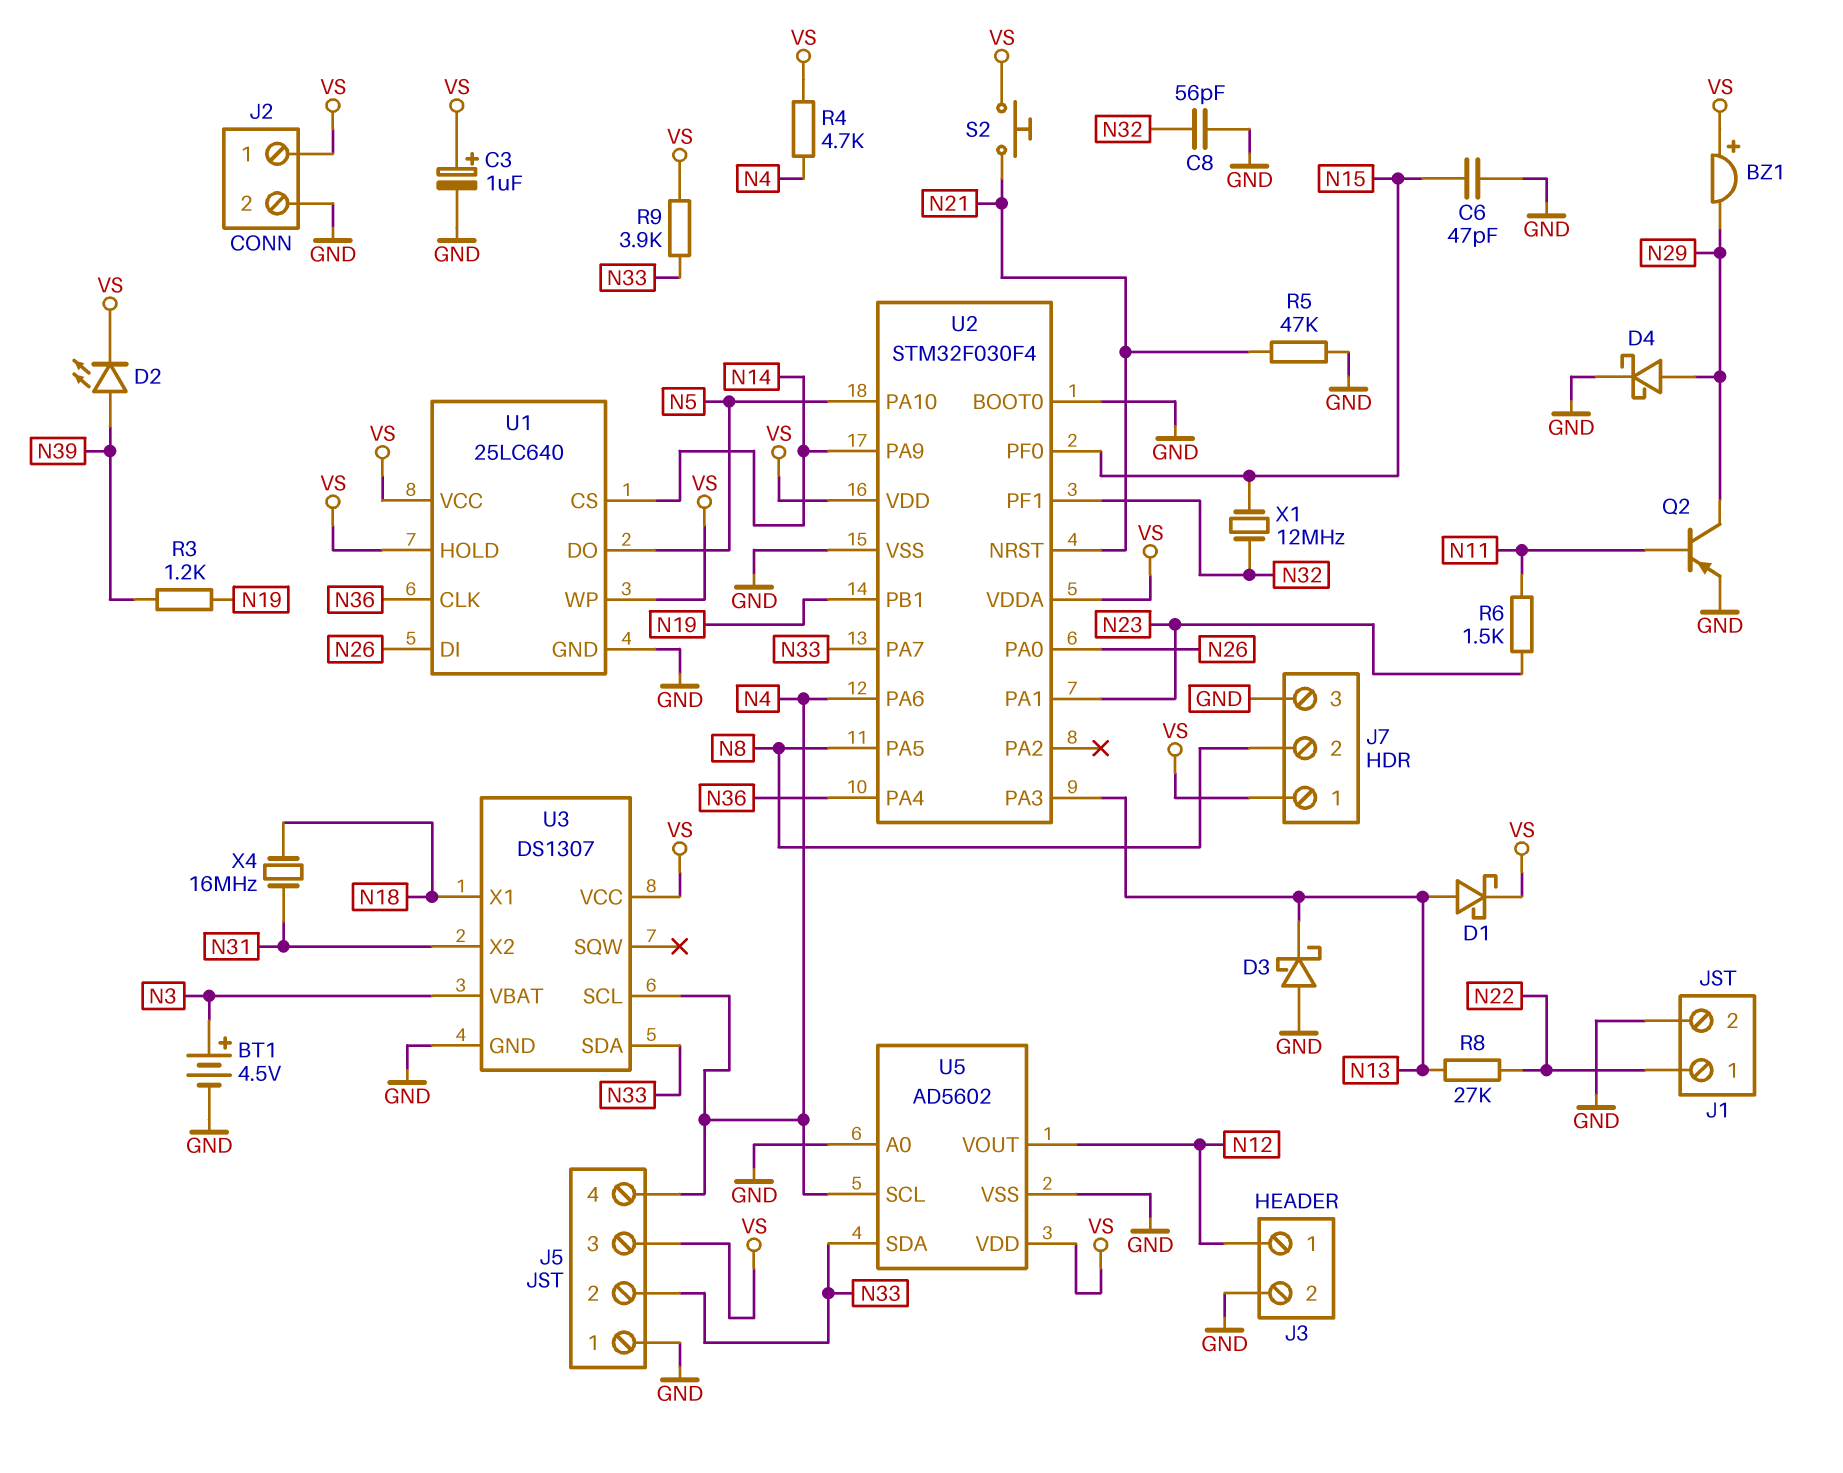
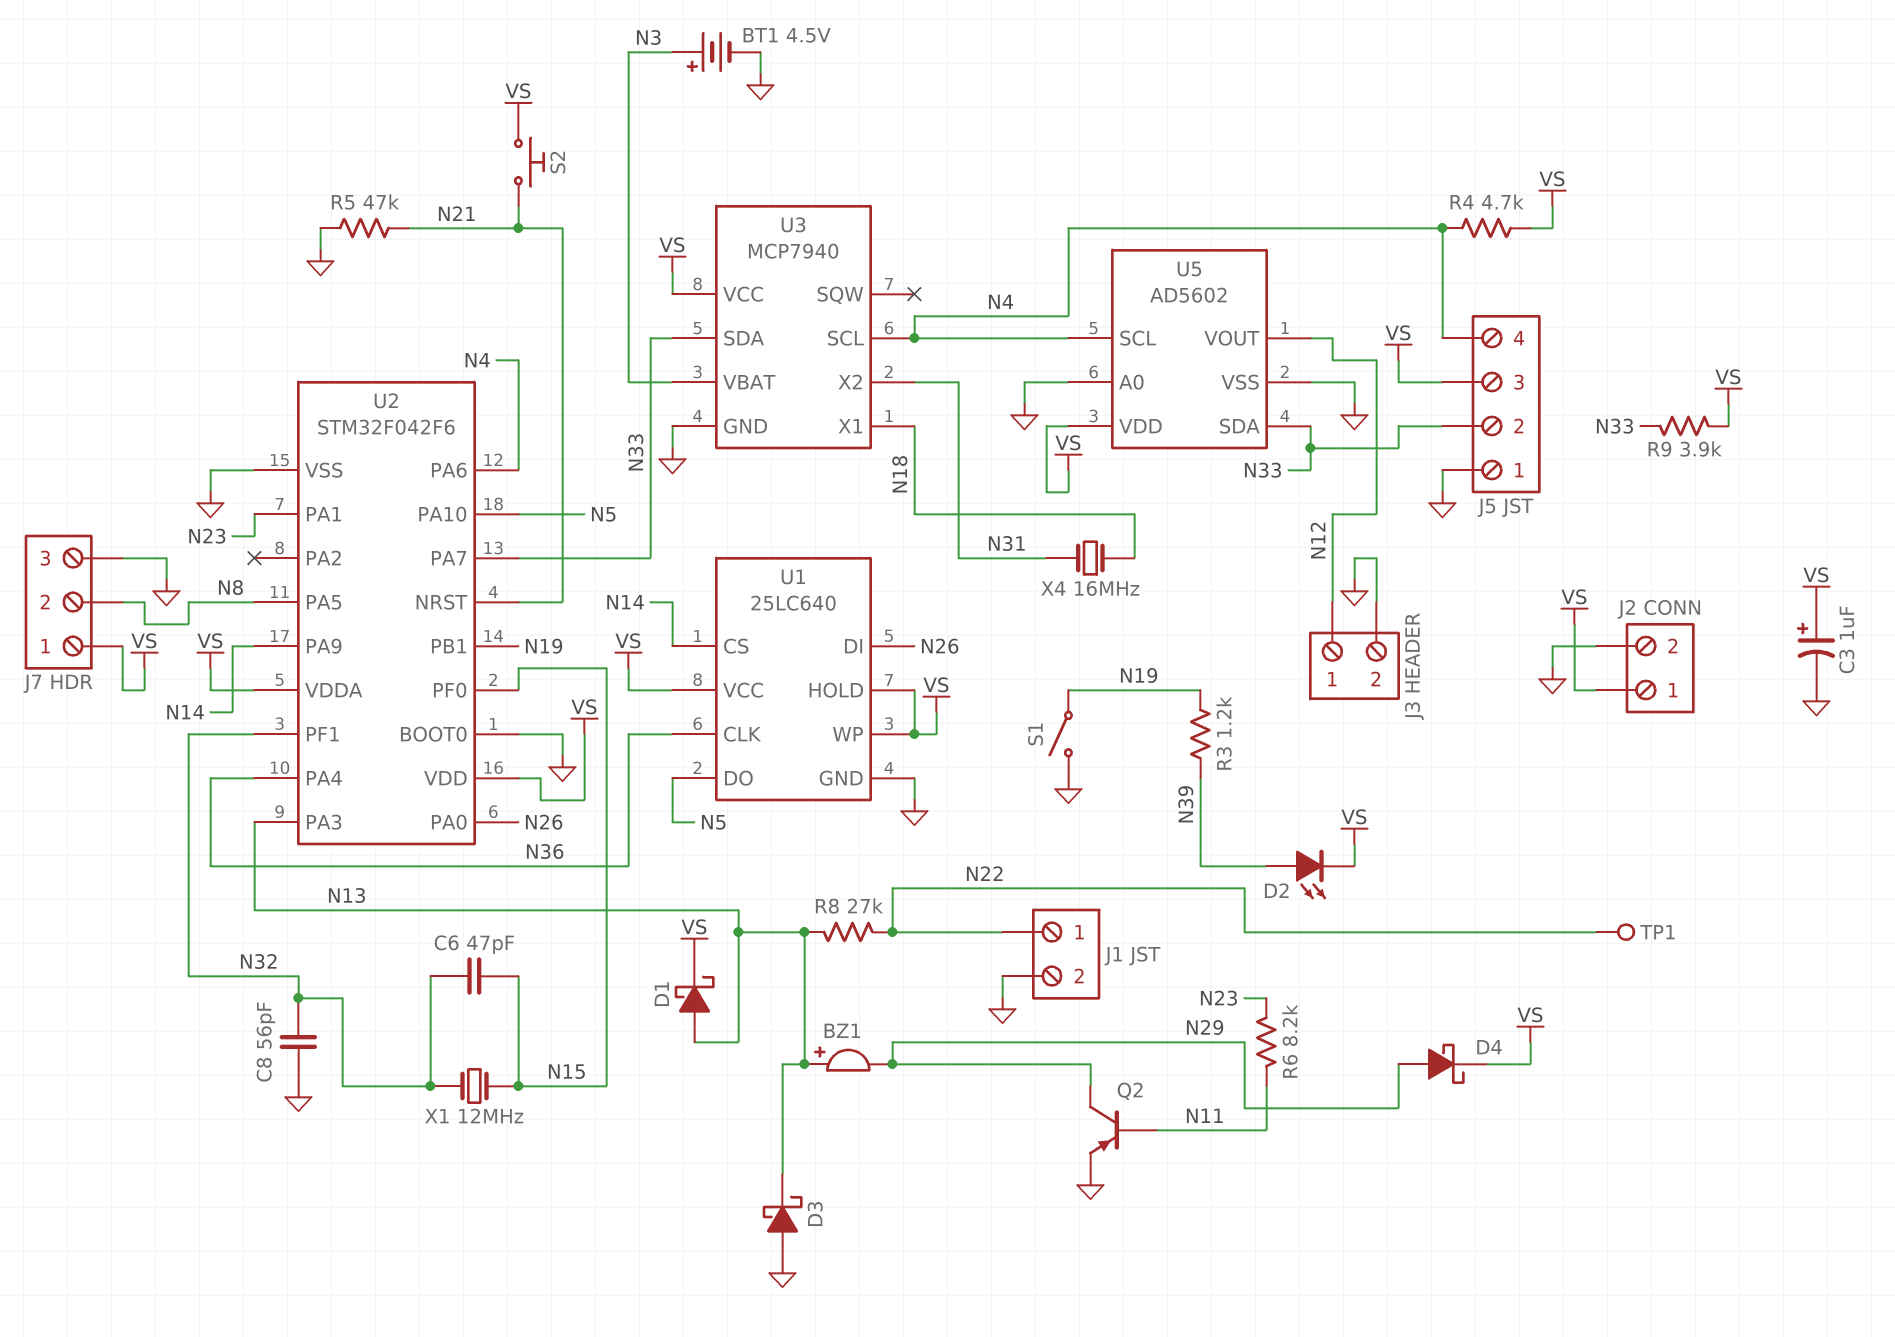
BZ1: buzzer (plus VS, minus N29) -> buzzer (plus N13, minus N29)
C6: 47pF (GND, N15) -> 47pF (N15, N32)
D4: schottky (A N29, K GND) -> schottky (A N29, K VS)
R6: 1.5k (N11, N23) -> 8.2k (N11, N23)
S1: none -> switch (GND, N19)
TP1: none -> test point (N22)
U2: STM32F030F4 -> STM32F042F6
U3: DS1307 -> MCP7940

